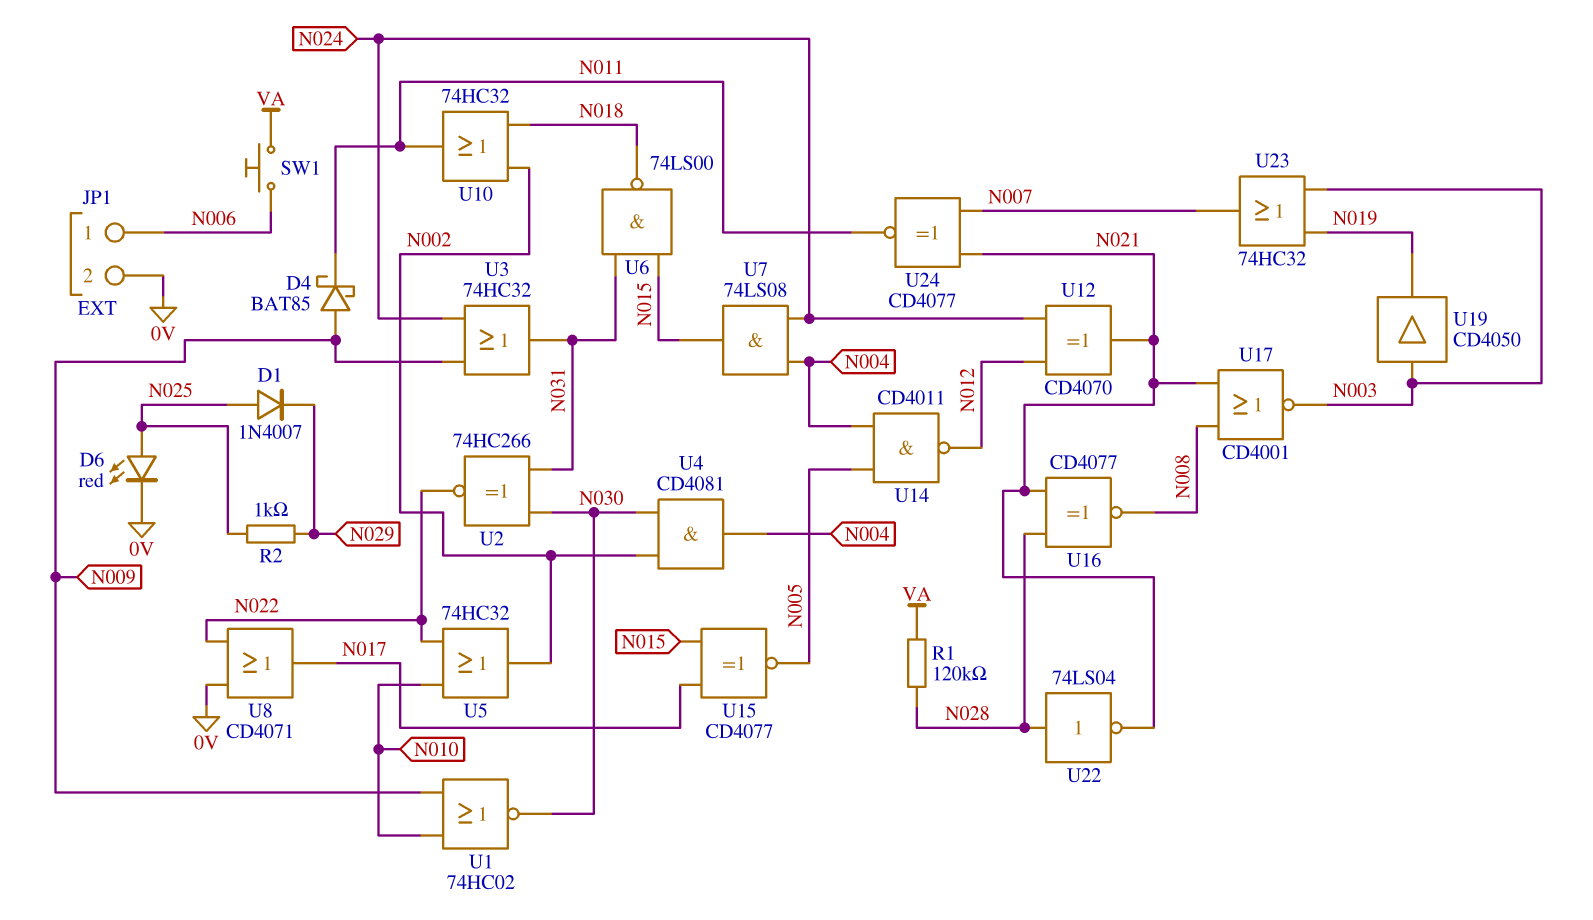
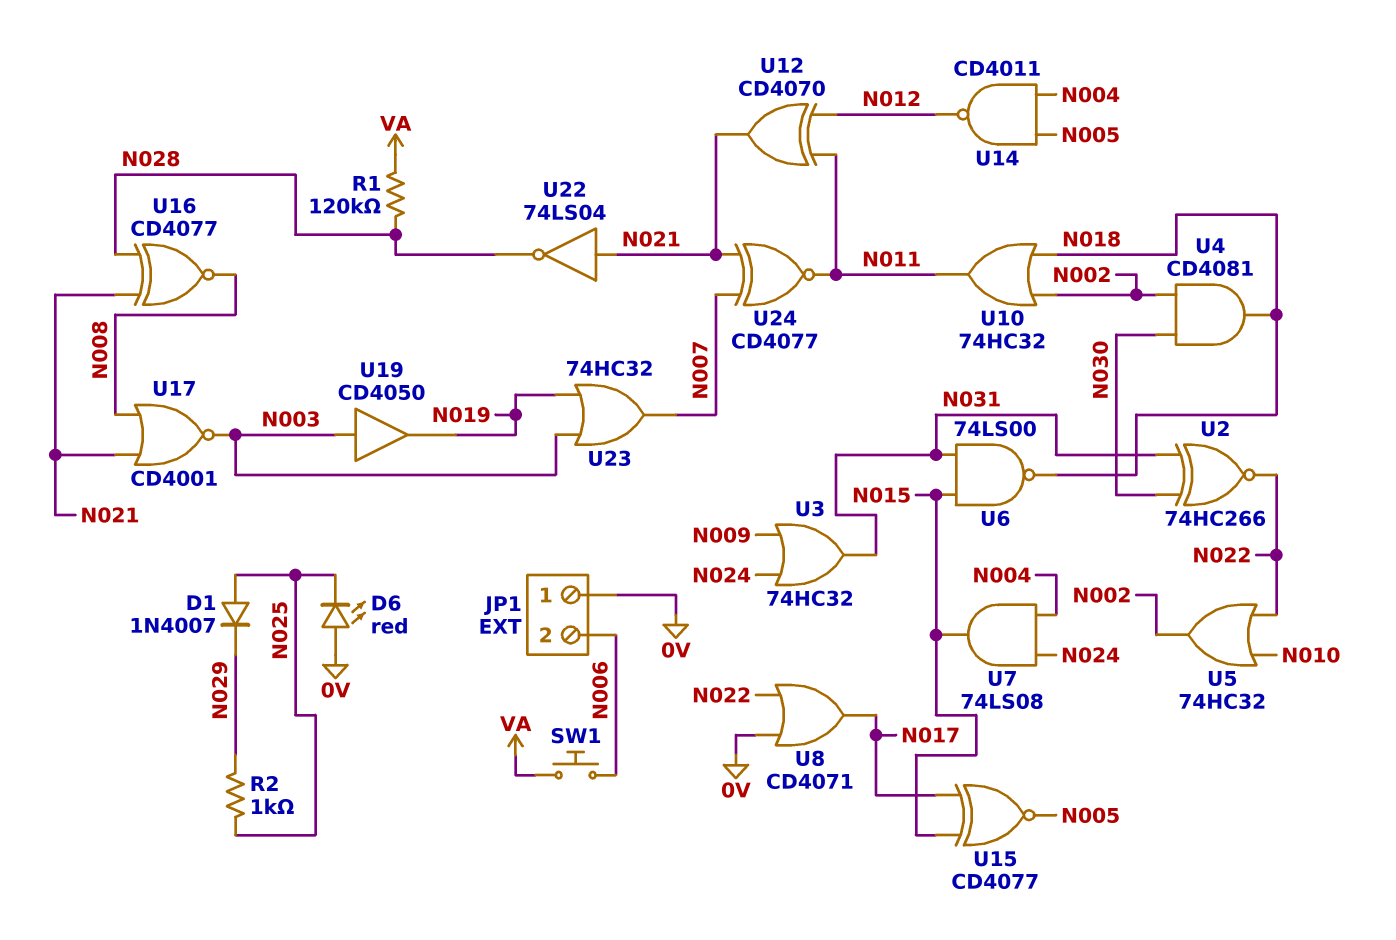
D4: schottky BAT85 (A N009, K N011) -> none
D6: LED red (A N025, K 0V) -> LED red (A 0V, K N025)
JP1 pin 1: N006 -> 0V
JP1 pin 2: 0V -> N006
U1: NOR 74HC02 (in N009, in N010, out N030) -> none
U4: AND CD4081 (in N002, in N030, out N004) -> AND CD4081 (in N002, in N030, out N018)
U12: XOR CD4070 (in N012, in N024, out N021) -> XOR CD4070 (in N011, in N012, out N021)
U22: NOT 74LS04 (in N028, out N021) -> NOT 74LS04 (in N021, out N028)

